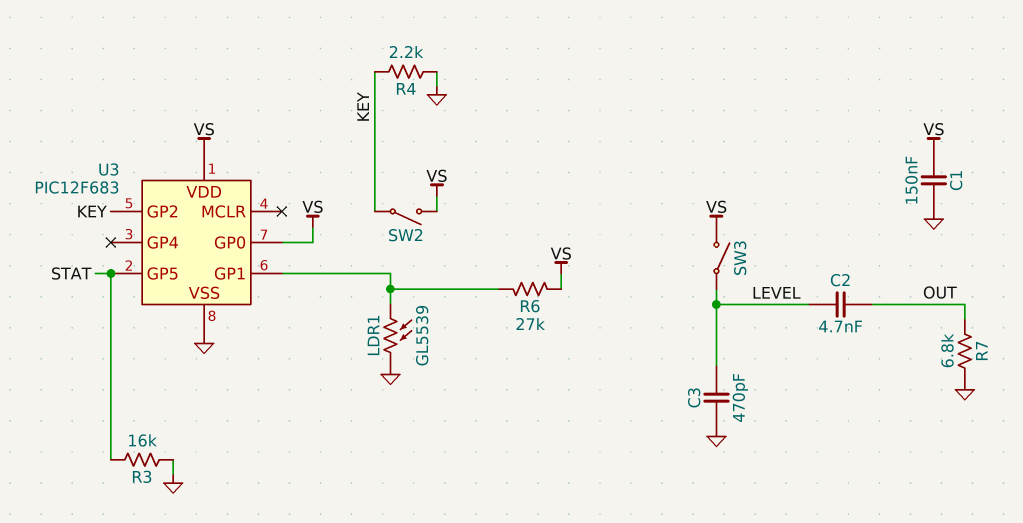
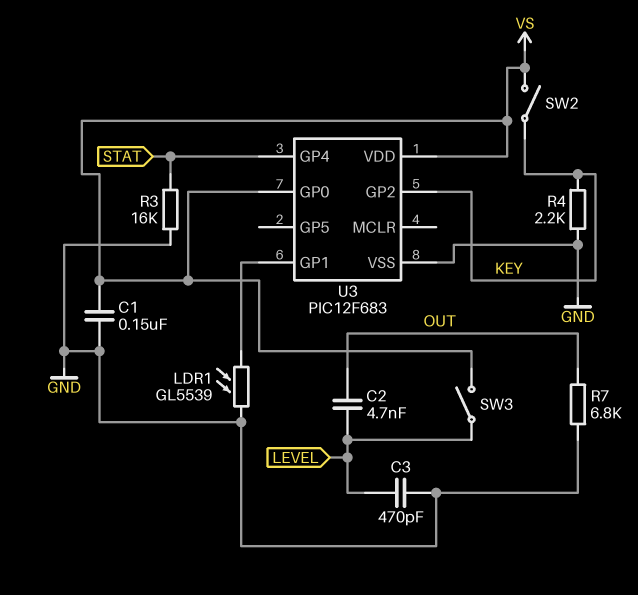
R6: 27k (U3/GP1, VS) -> none
U3 pin GP4: none -> STAT
U3 pin GP5: STAT -> none

